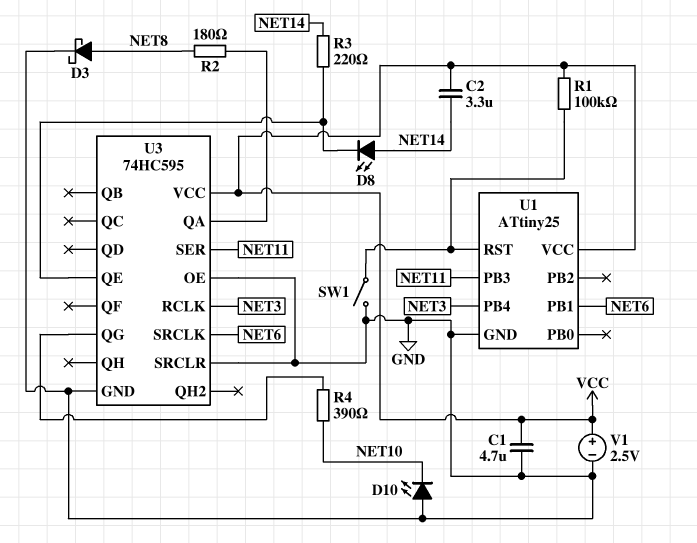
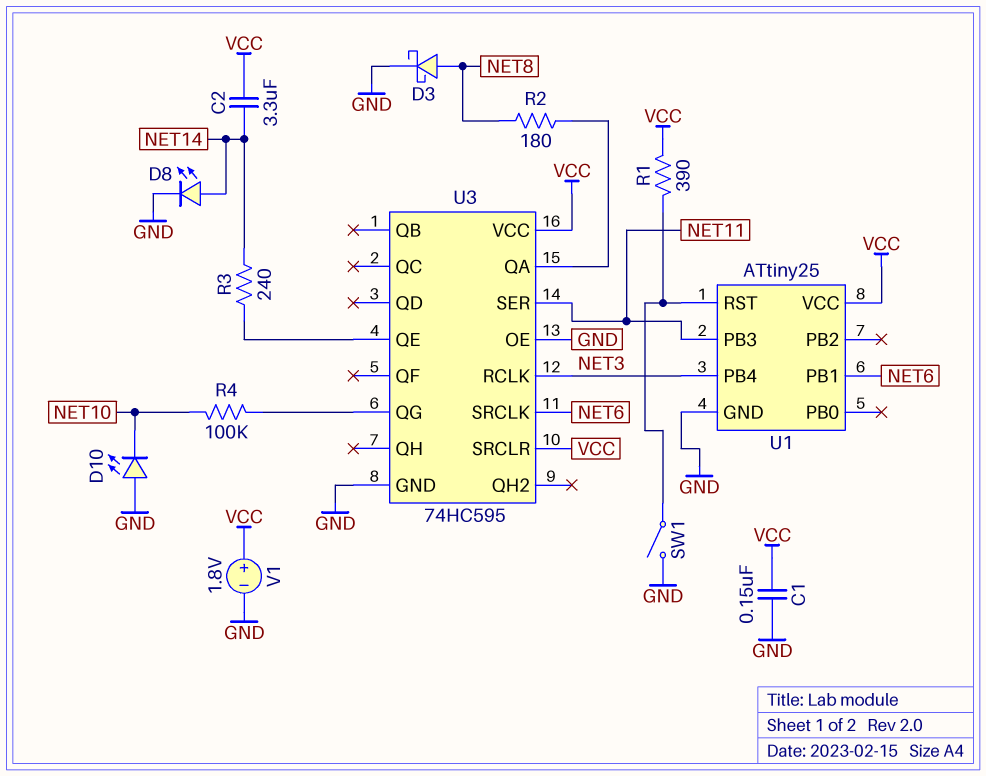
C1: 4.7uF (GND, VCC) -> 150nF (GND, VCC)
D8: LED (A NET14, K U3/QE) -> LED (A NET14, K GND)
R1: 100k (U1/RST, VCC) -> 390 (U1/RST, VCC)
R3: 220 (NET14, U3/QE) -> 240 (NET14, U3/QE)
R4: 390 (NET10, U3/QG) -> 100k (NET10, U3/QG)
U3 pin SRCLR: GND -> VCC
V1: 2.5V (plus VCC, minus GND) -> 1.8V (plus VCC, minus GND)

